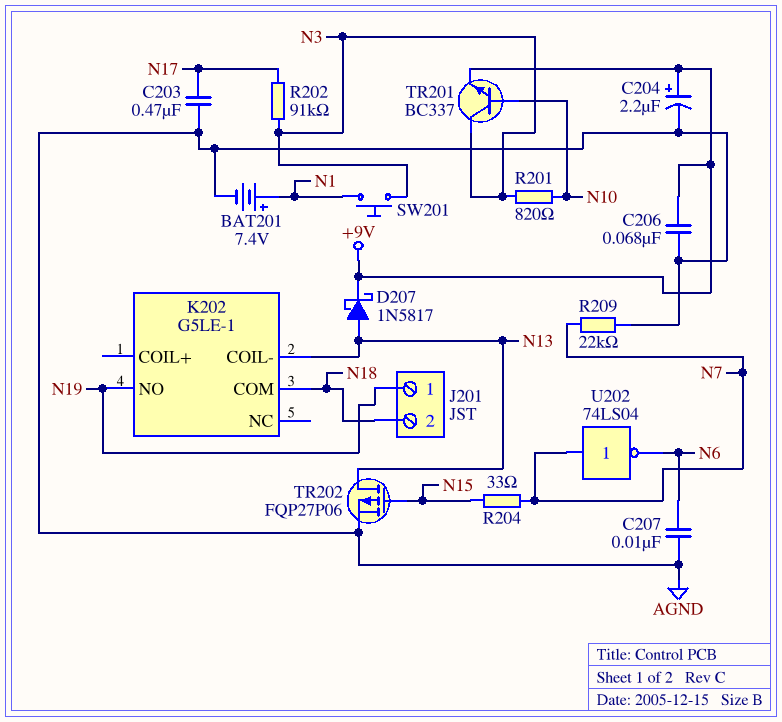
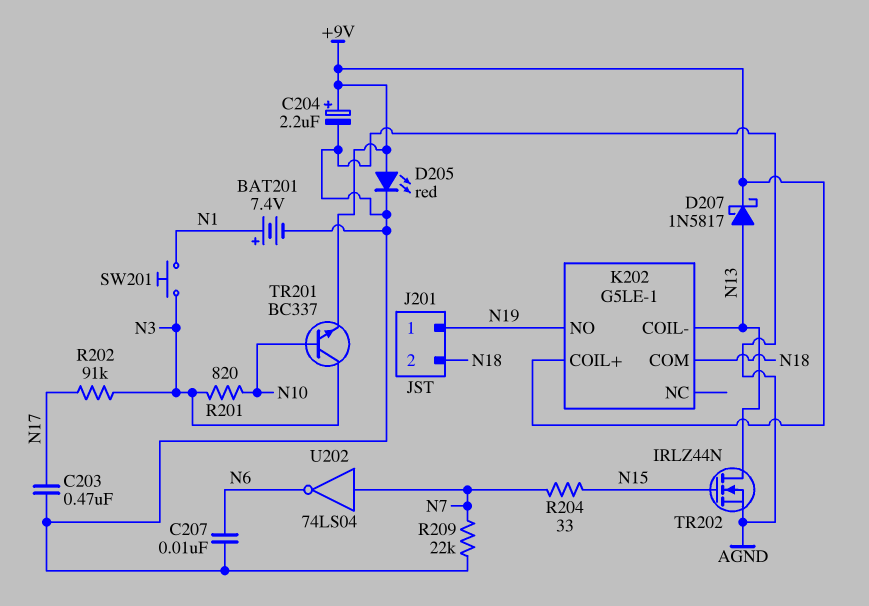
C206: 68nF (+9V, AGND) -> none
D205: none -> LED red (A +9V, K AGND)
K202 pin COIL+: none -> +9V
TR202: PMOS FQP27P06 (G N15, D N13, S AGND) -> NMOS IRLZ44N (G N15, D N13, S AGND)

